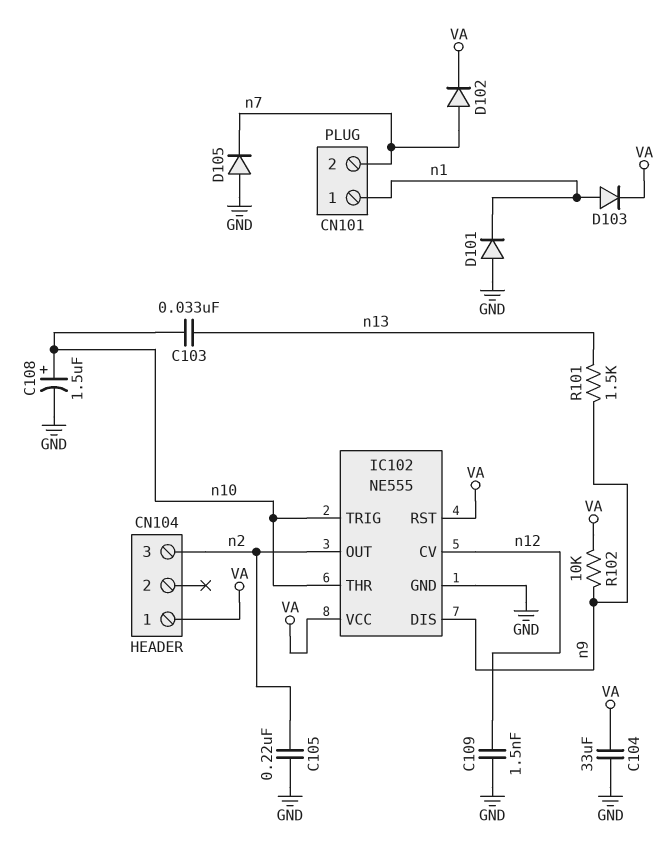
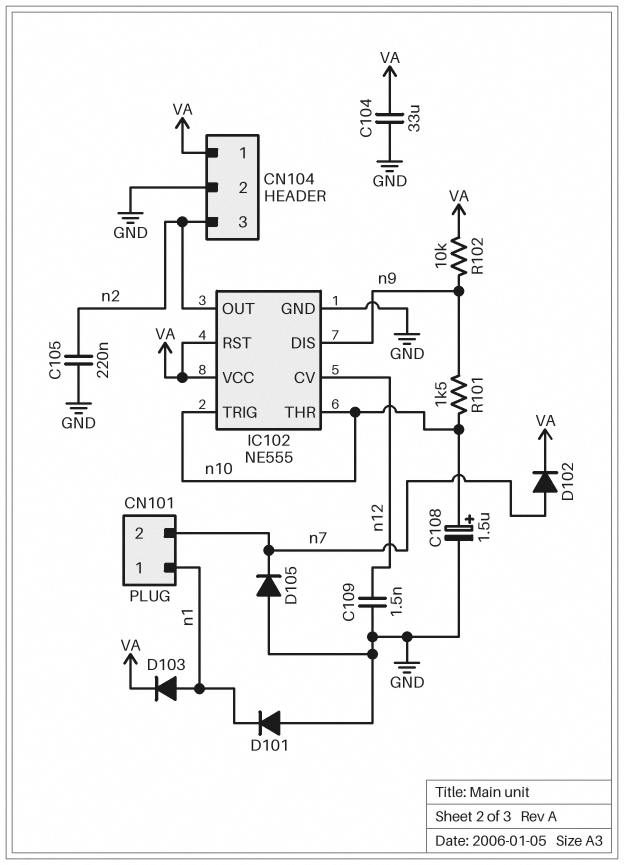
C103: 33nF (n10, n13) -> none
CN104 pin 2: none -> GND
R101: 1.5k (n9, n13) -> 1.5k (n9, n10)

